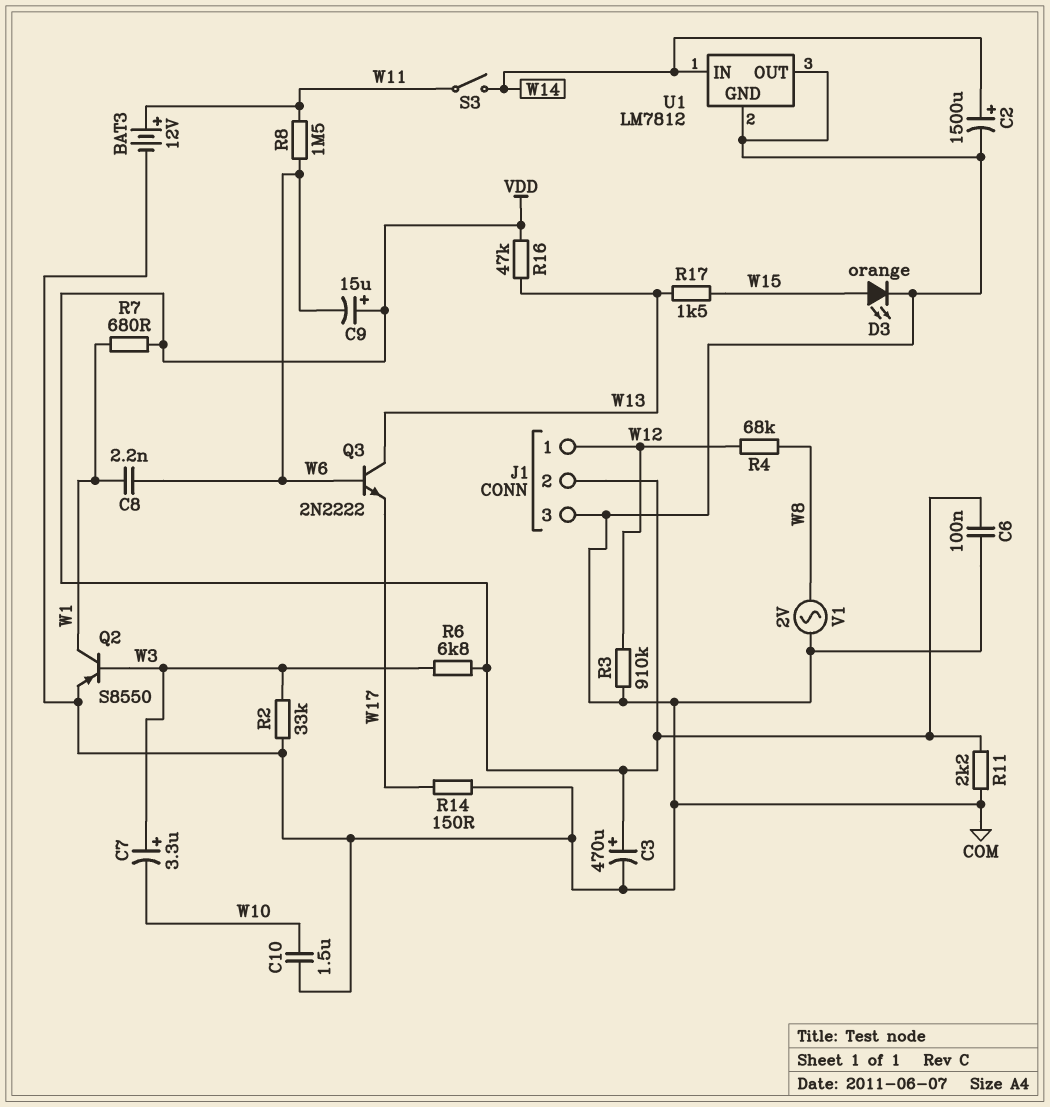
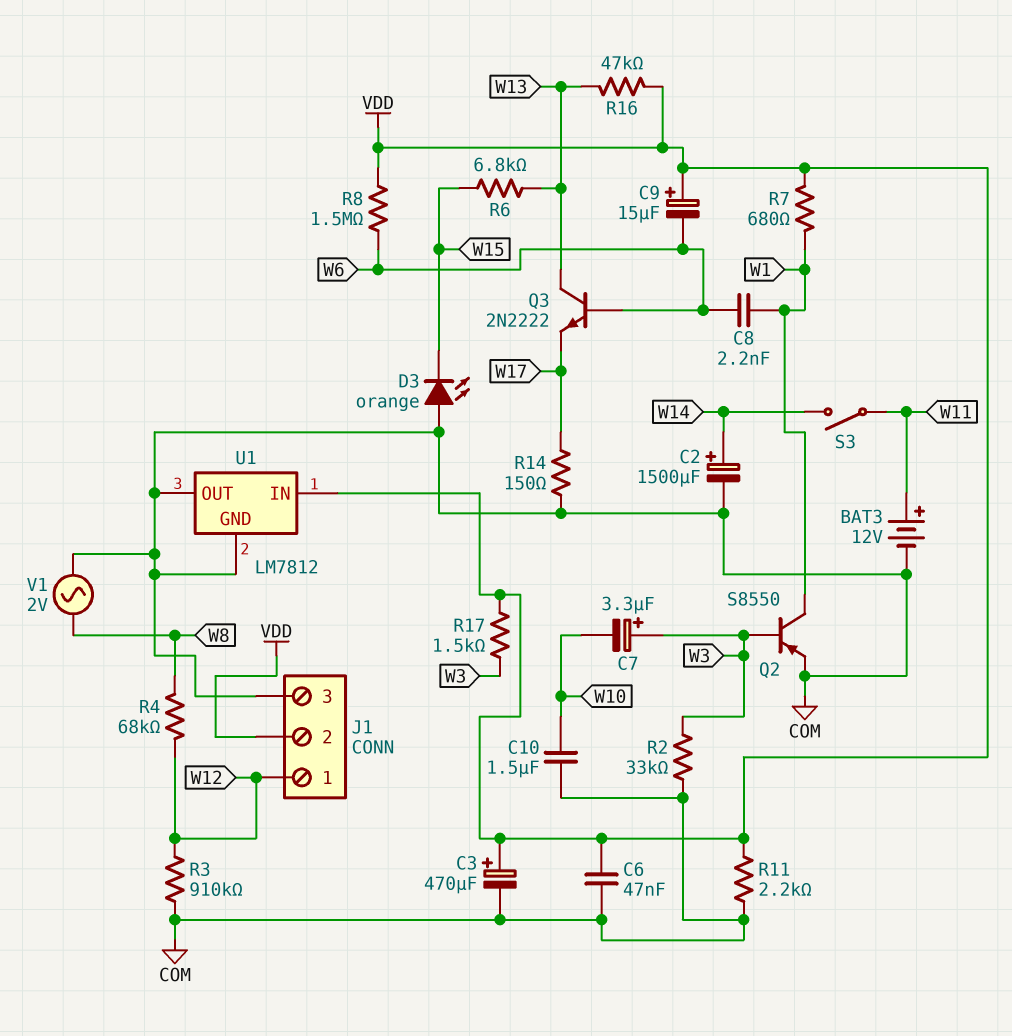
C6: 100nF (COM, VDD) -> 47nF (COM, VDD)
D3: LED orange (A W15, K COM) -> LED orange (A COM, K W15)
R6: 6.8k (VDD, W3) -> 6.8k (W13, W15)
R8: 1.5M (W6, W11) -> 1.5M (VDD, W6)
R17: 1.5k (W13, W15) -> 1.5k (VDD, W3)
U1 pin IN: W14 -> VDD

